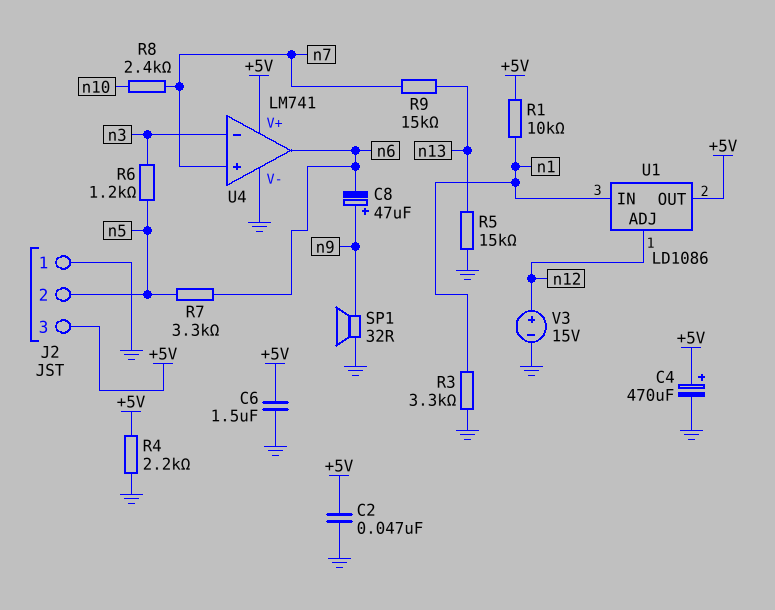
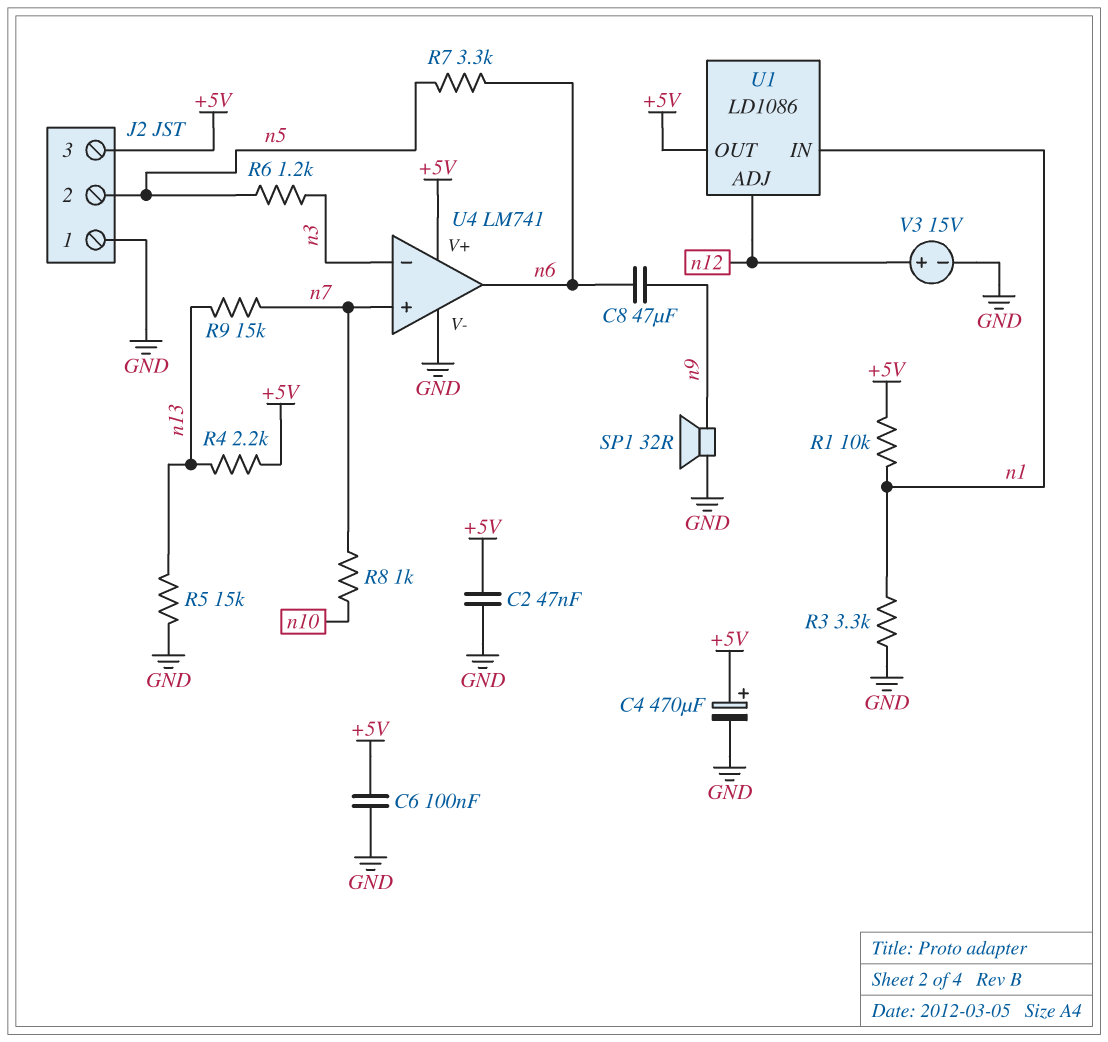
C6: 1.5uF (+5V, GND) -> 100nF (+5V, GND)
C8: 47uF (plus n9, minus n6) -> 47uF (n6, n9)
R4: 2.2k (+5V, GND) -> 2.2k (+5V, n13)
R8: 2.4k (n7, n10) -> 1k (n7, n10)

